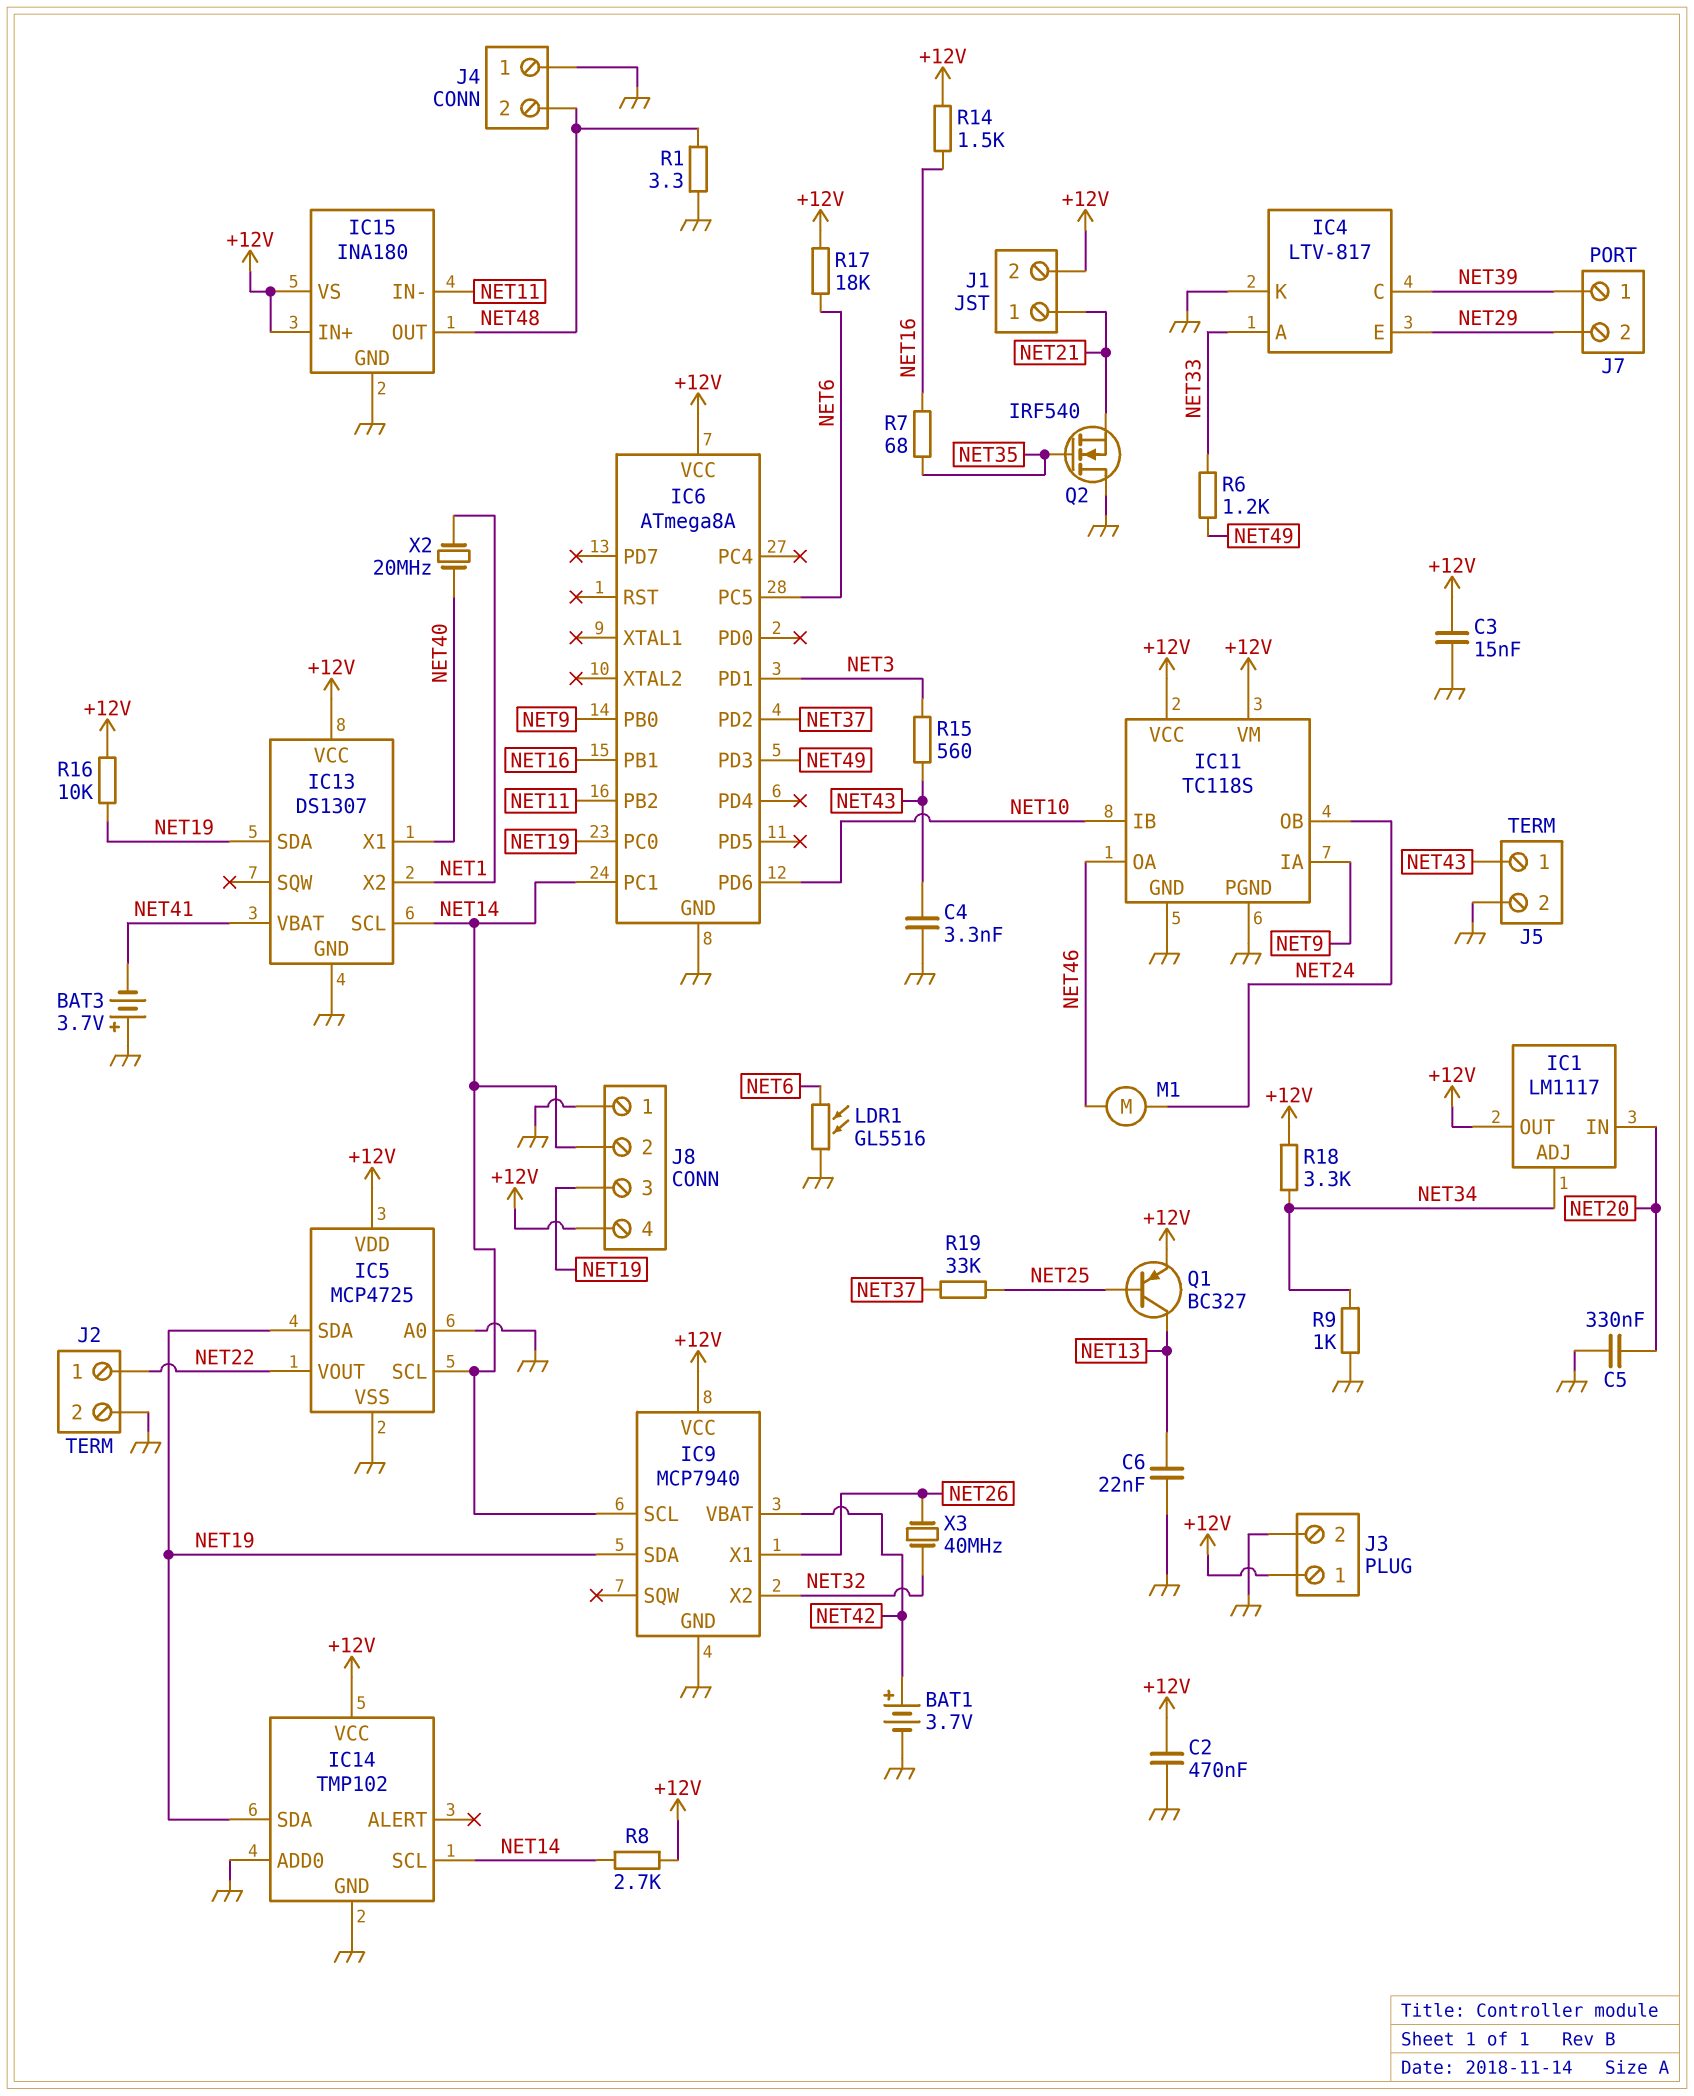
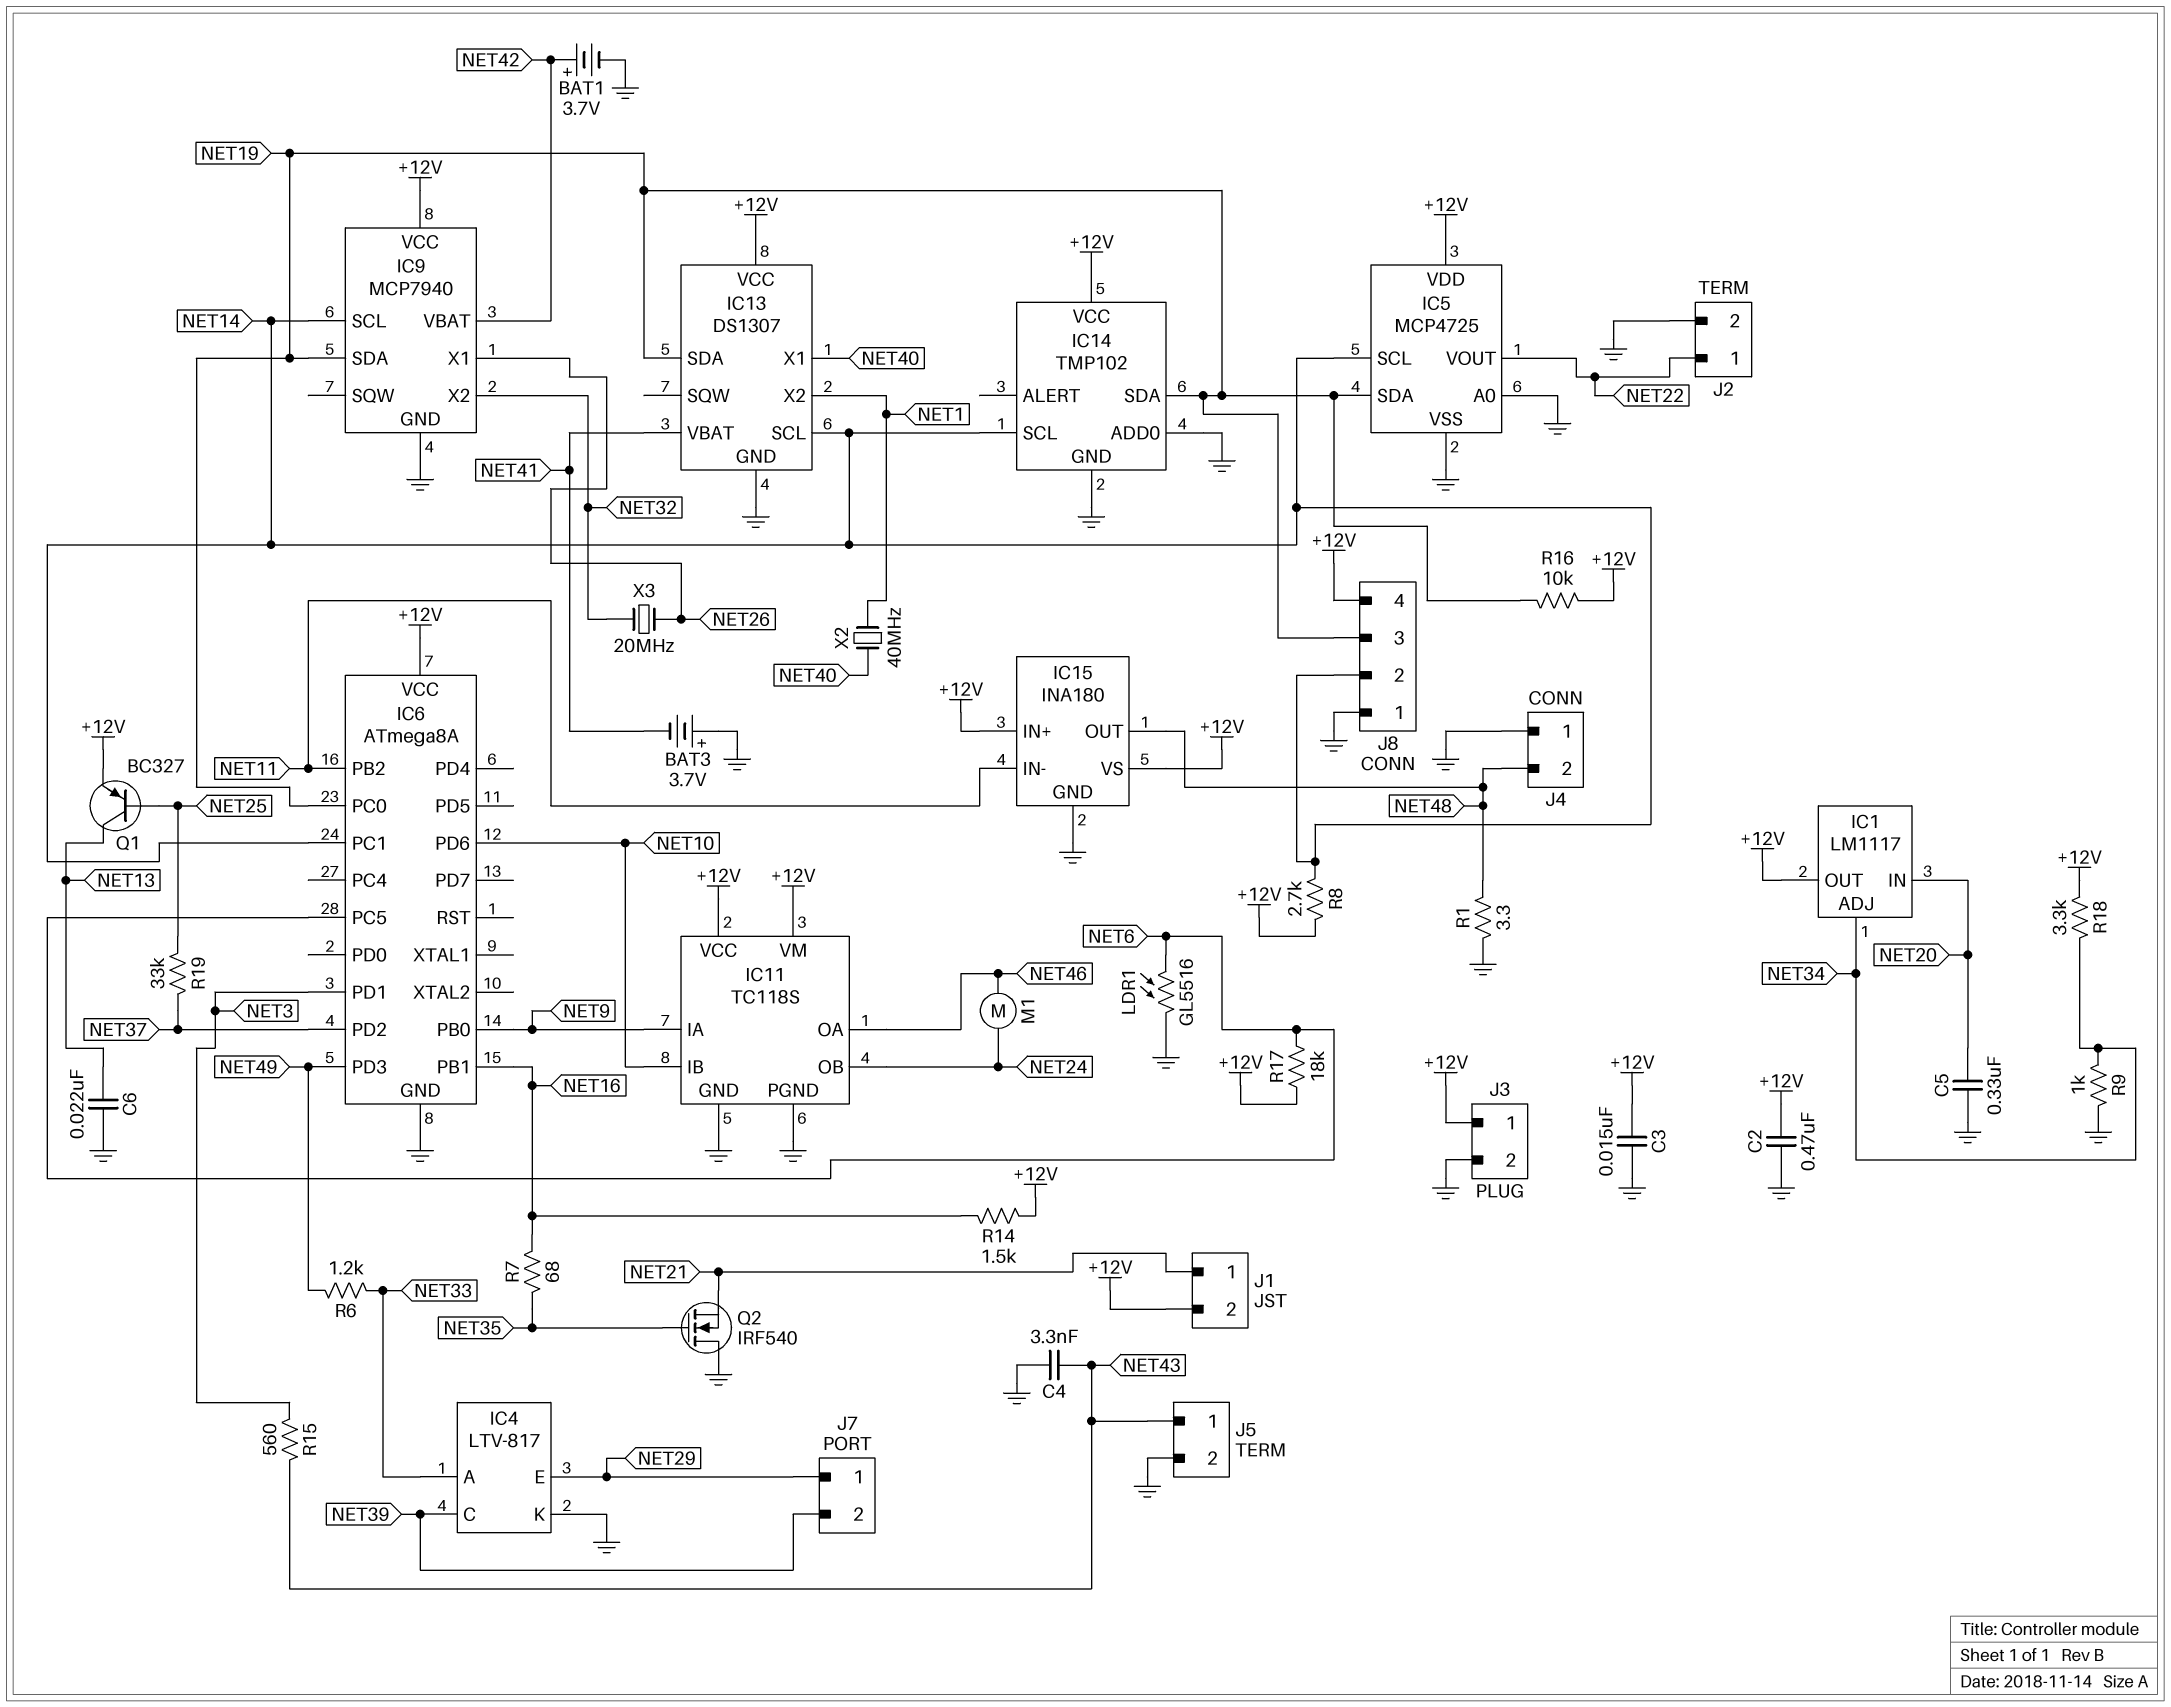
J7 pin 1: NET39 -> NET29
J7 pin 2: NET29 -> NET39
X2: 20MHz (NET1, NET40) -> 40MHz (NET1, NET40)
X3: 40MHz (NET26, NET32) -> 20MHz (NET26, NET32)

